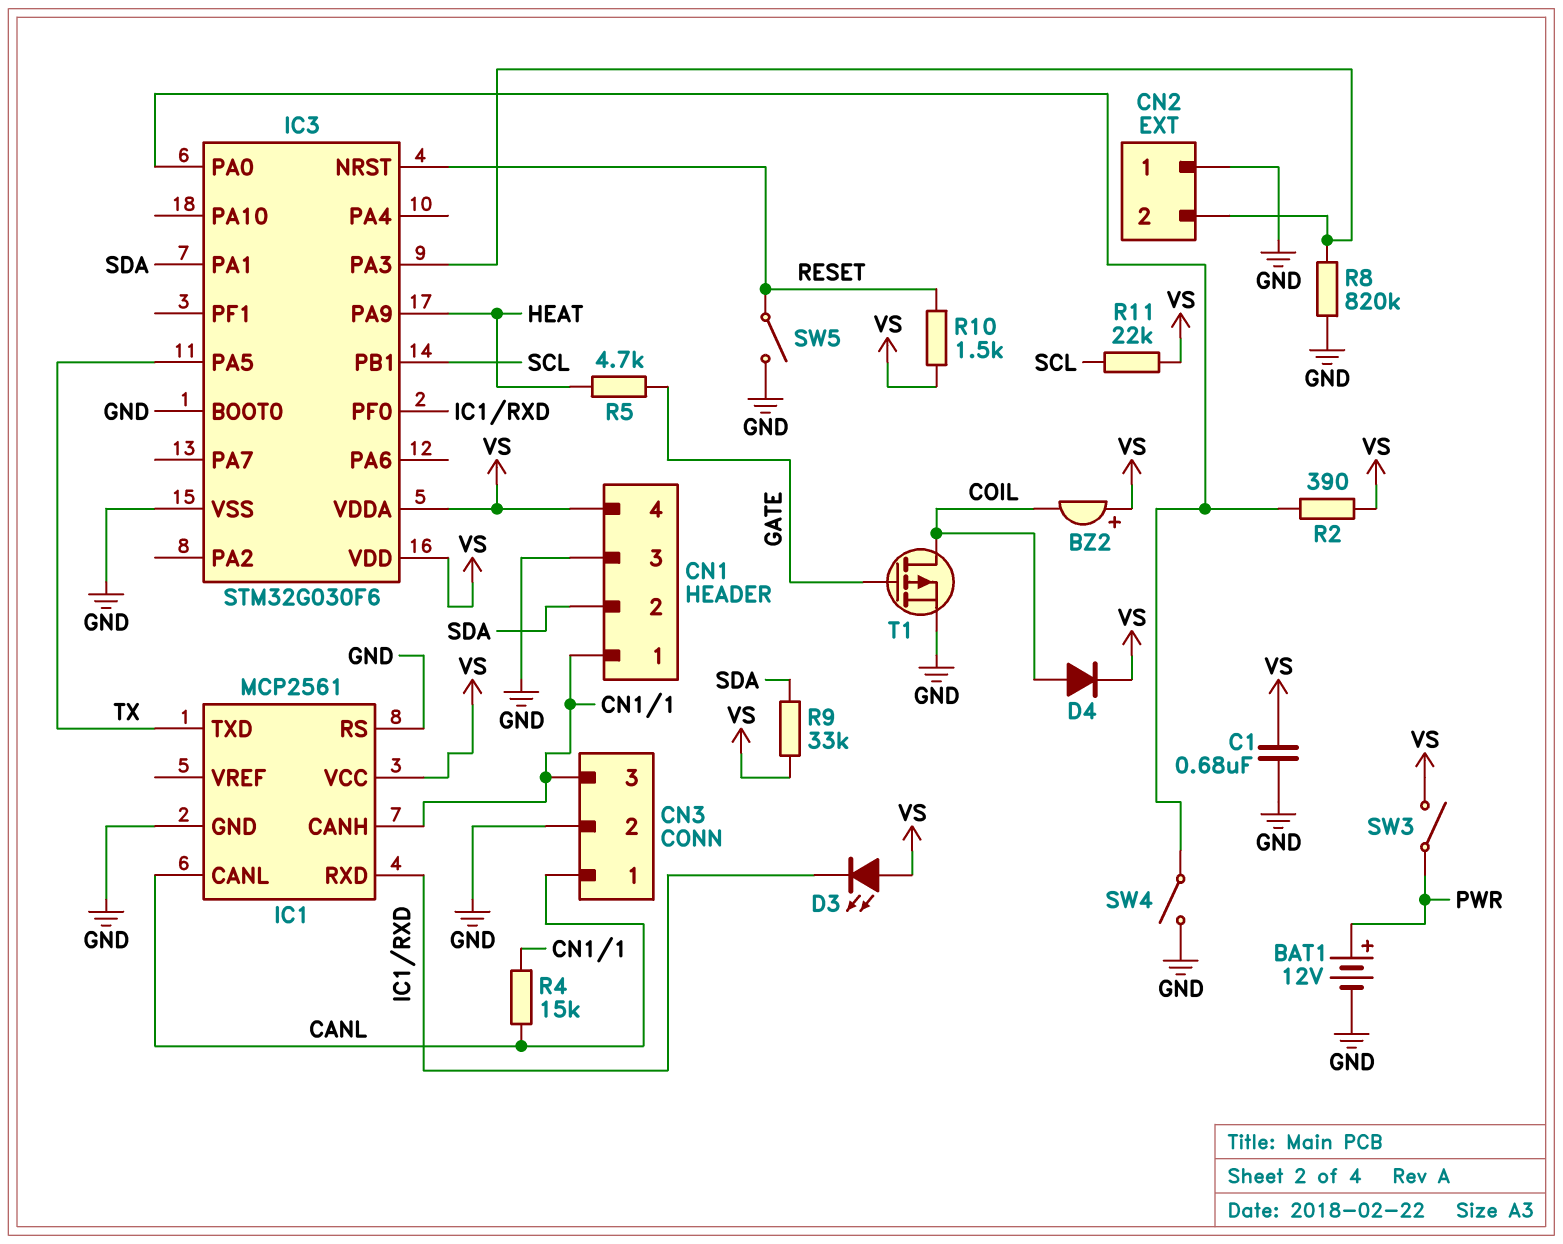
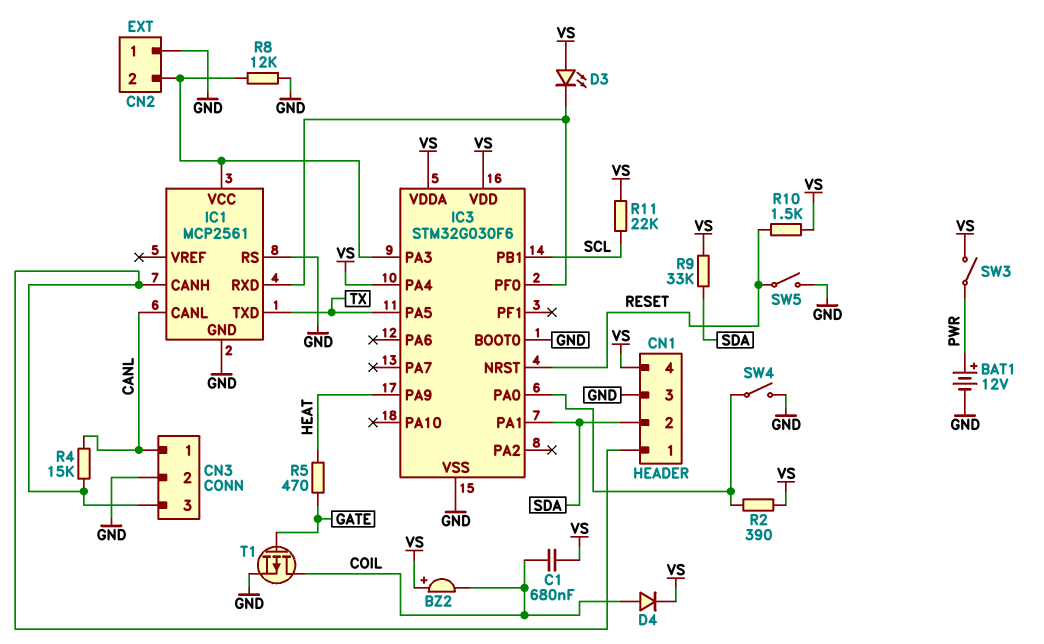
C1: 680nF (GND, VS) -> 680nF (COIL, VS)
IC1 pin VCC: VS -> CN2/2
IC3 pin PA4: none -> VS
R5: 4.7k (GATE, HEAT) -> 470 (GATE, HEAT)
R8: 820k (CN2/2, GND) -> 12k (CN2/2, GND)

